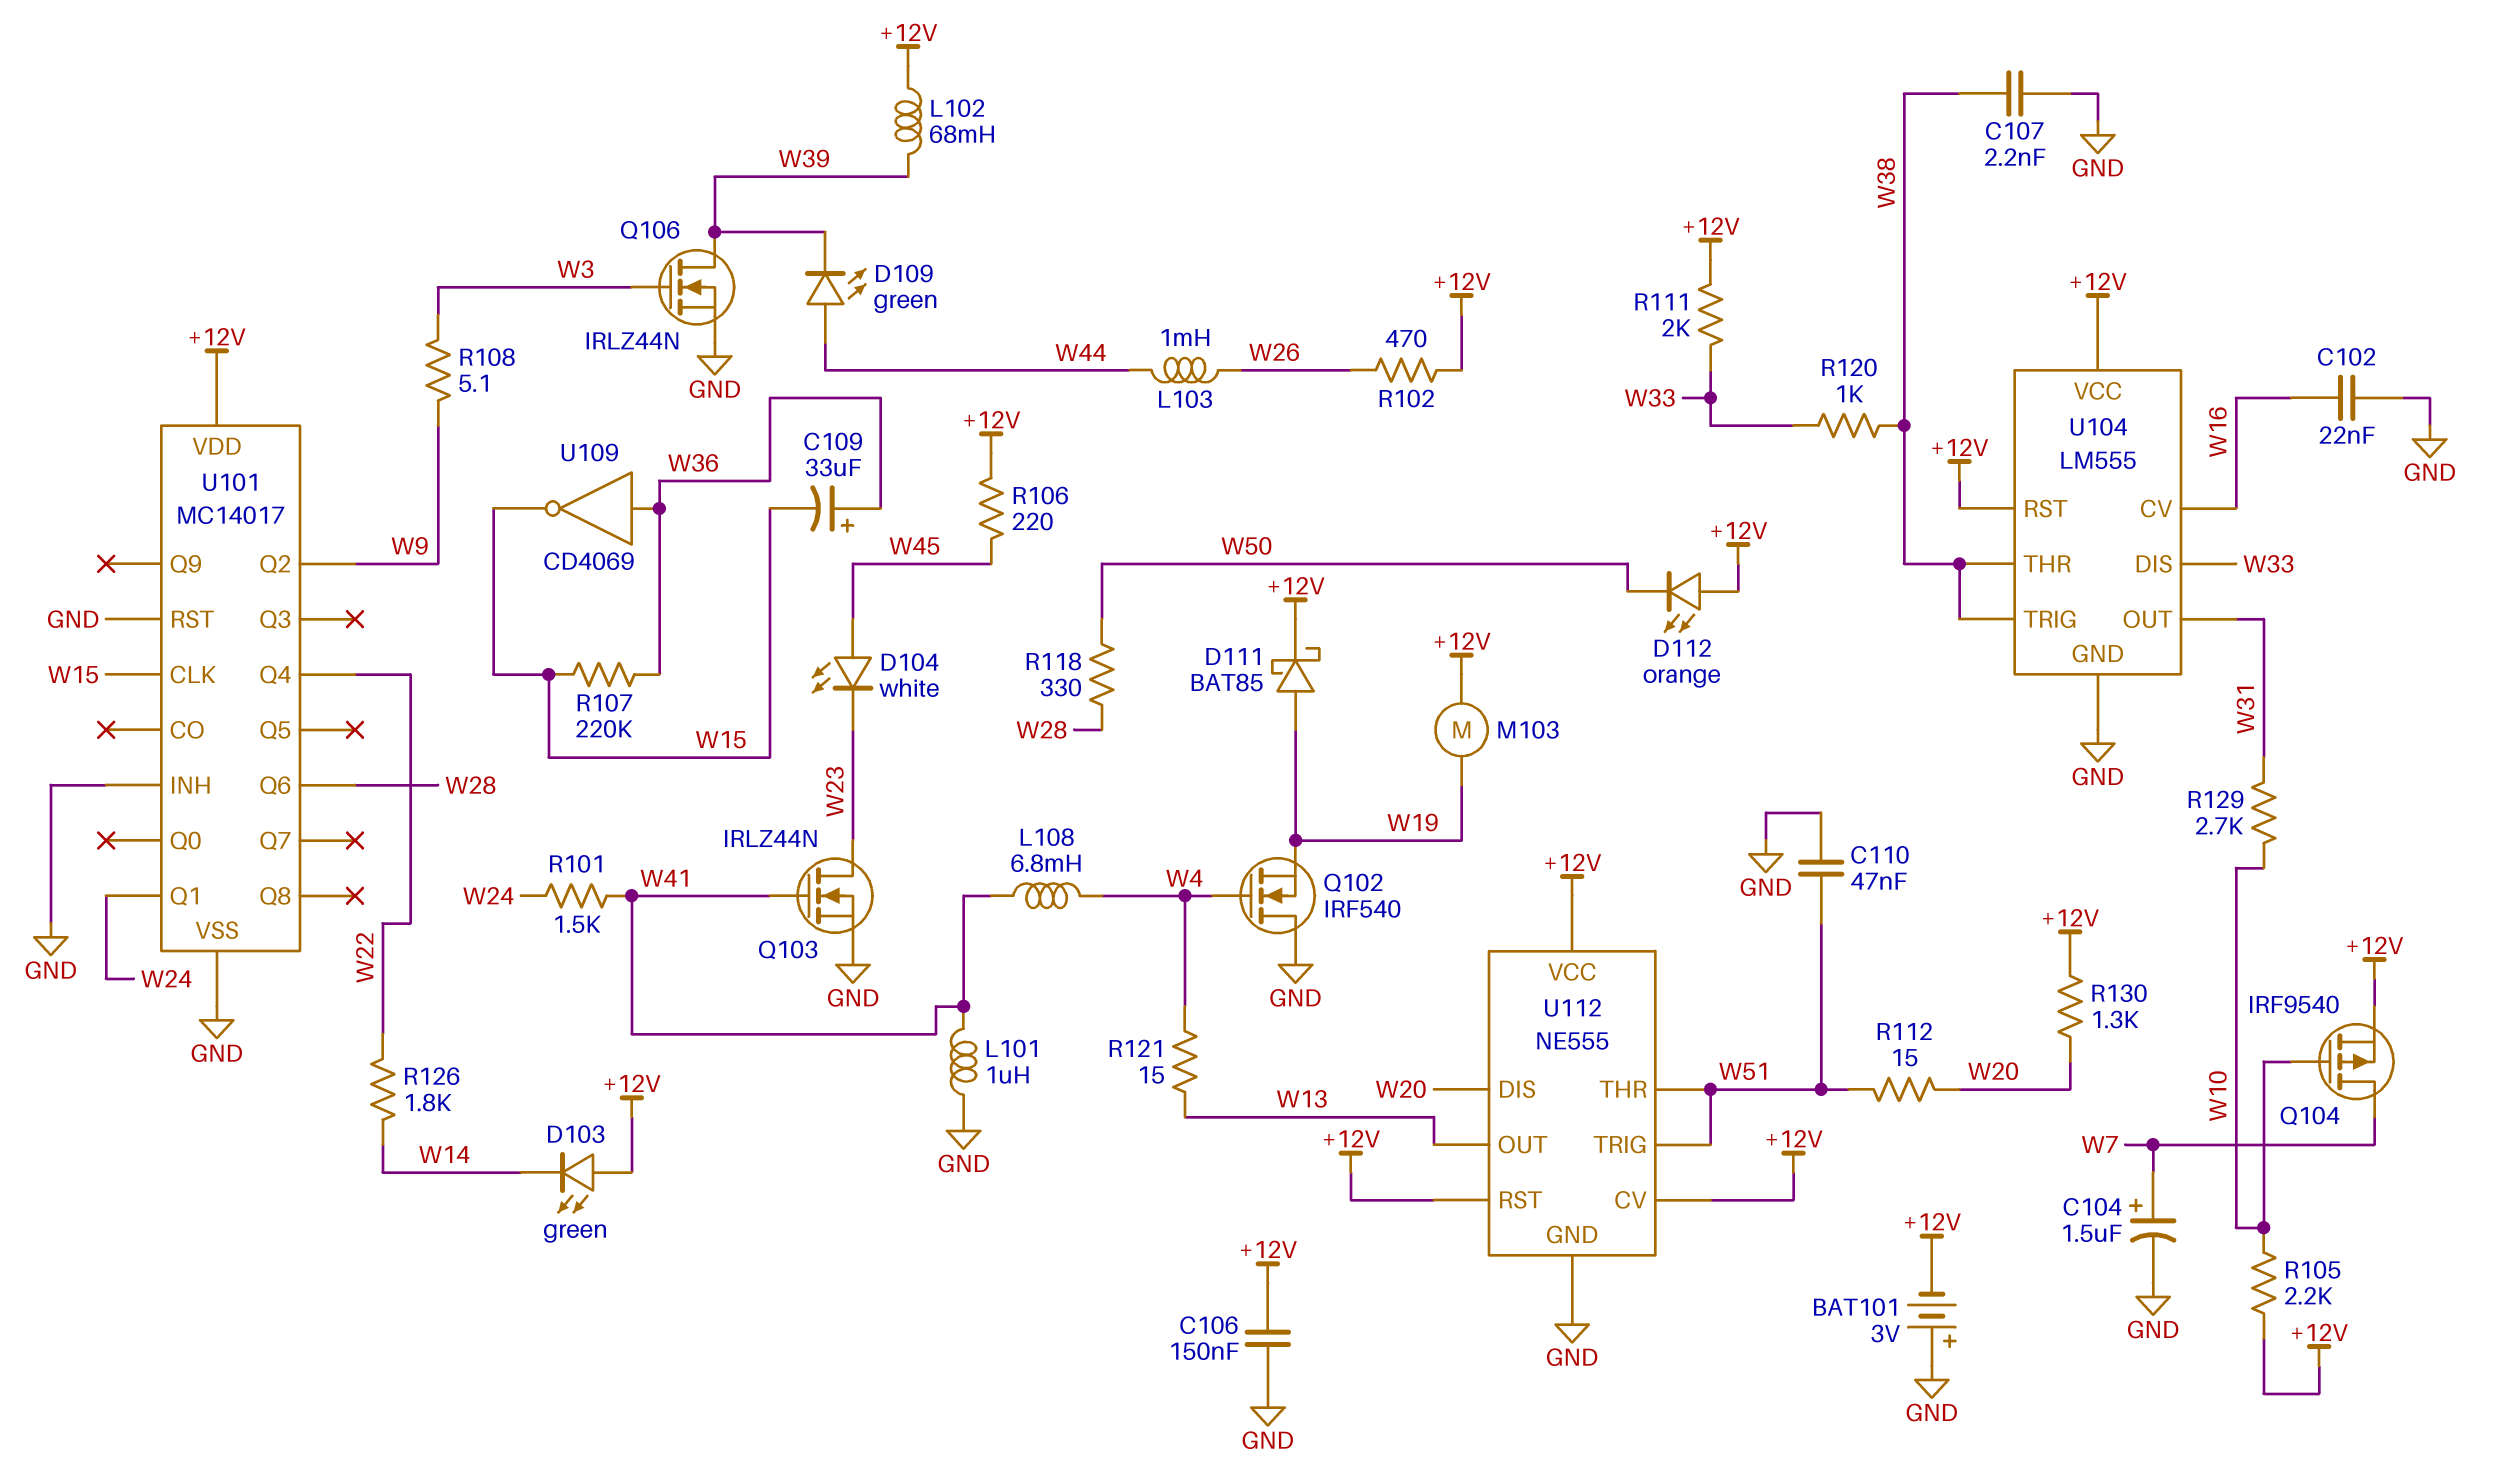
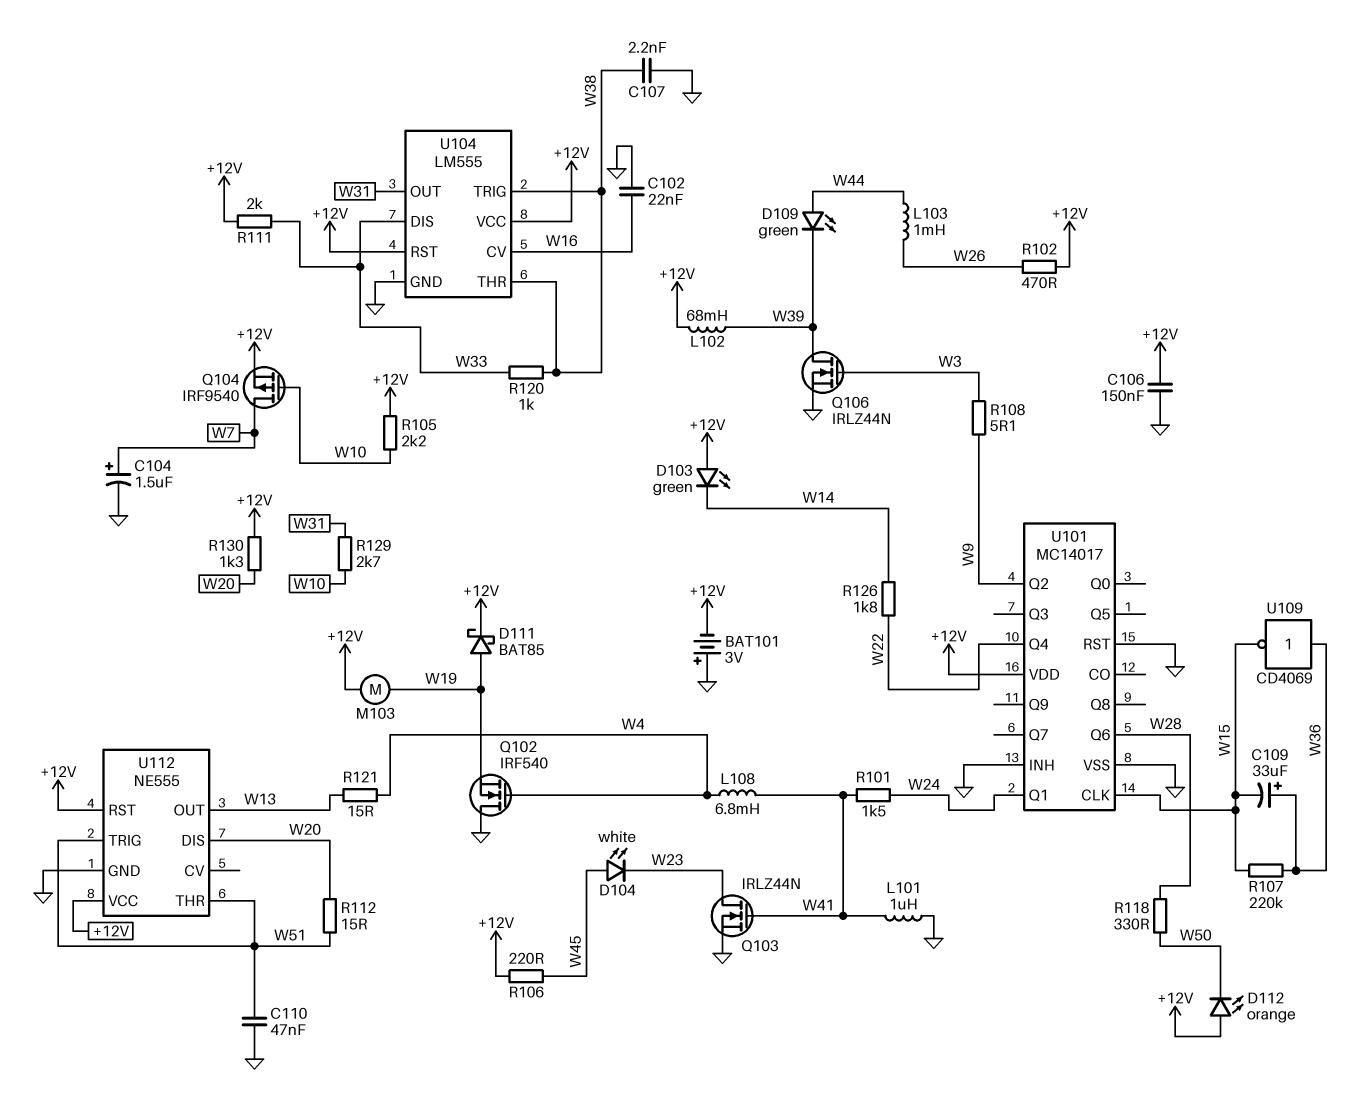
U112 pin CV: +12V -> none

